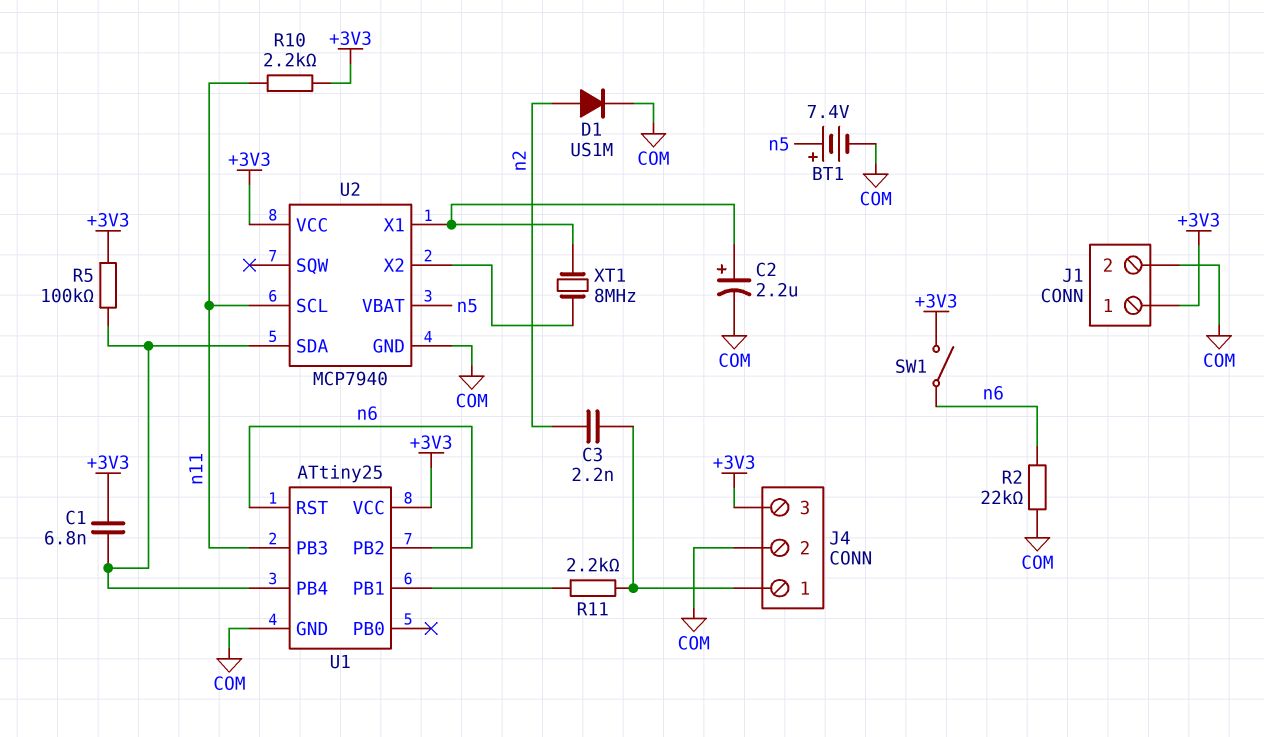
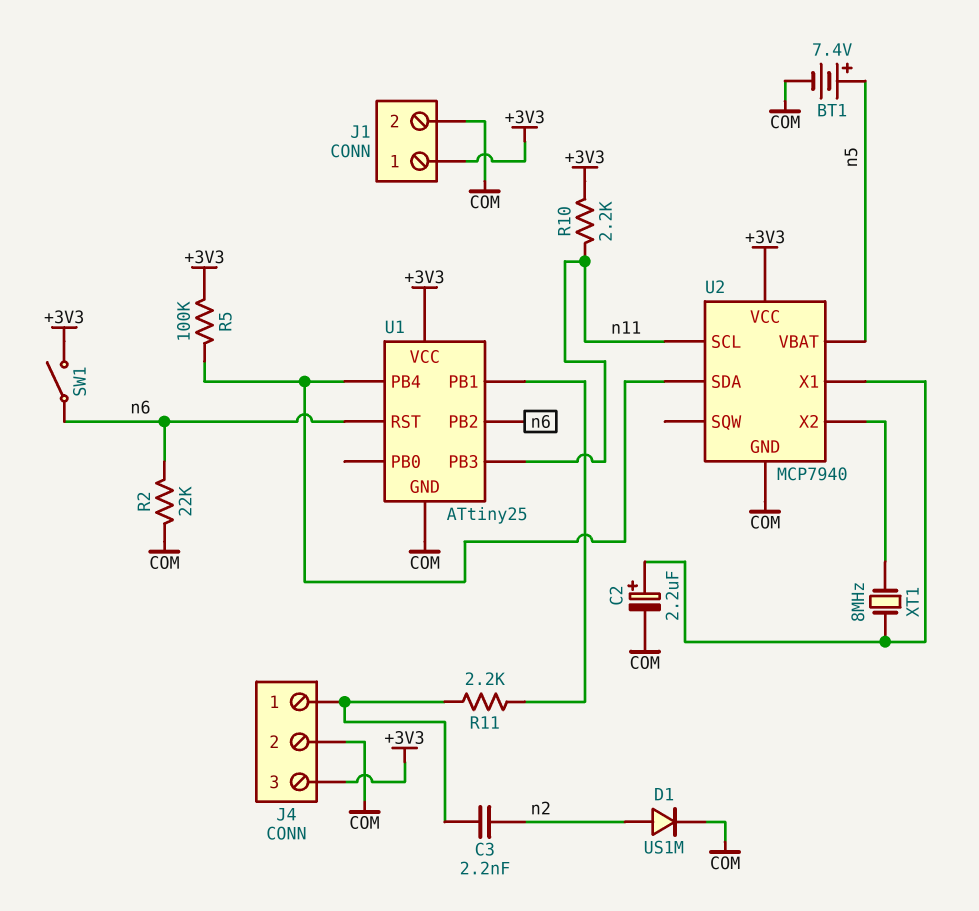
C1: 6.8nF (+3V3, U1/PB4) -> none

